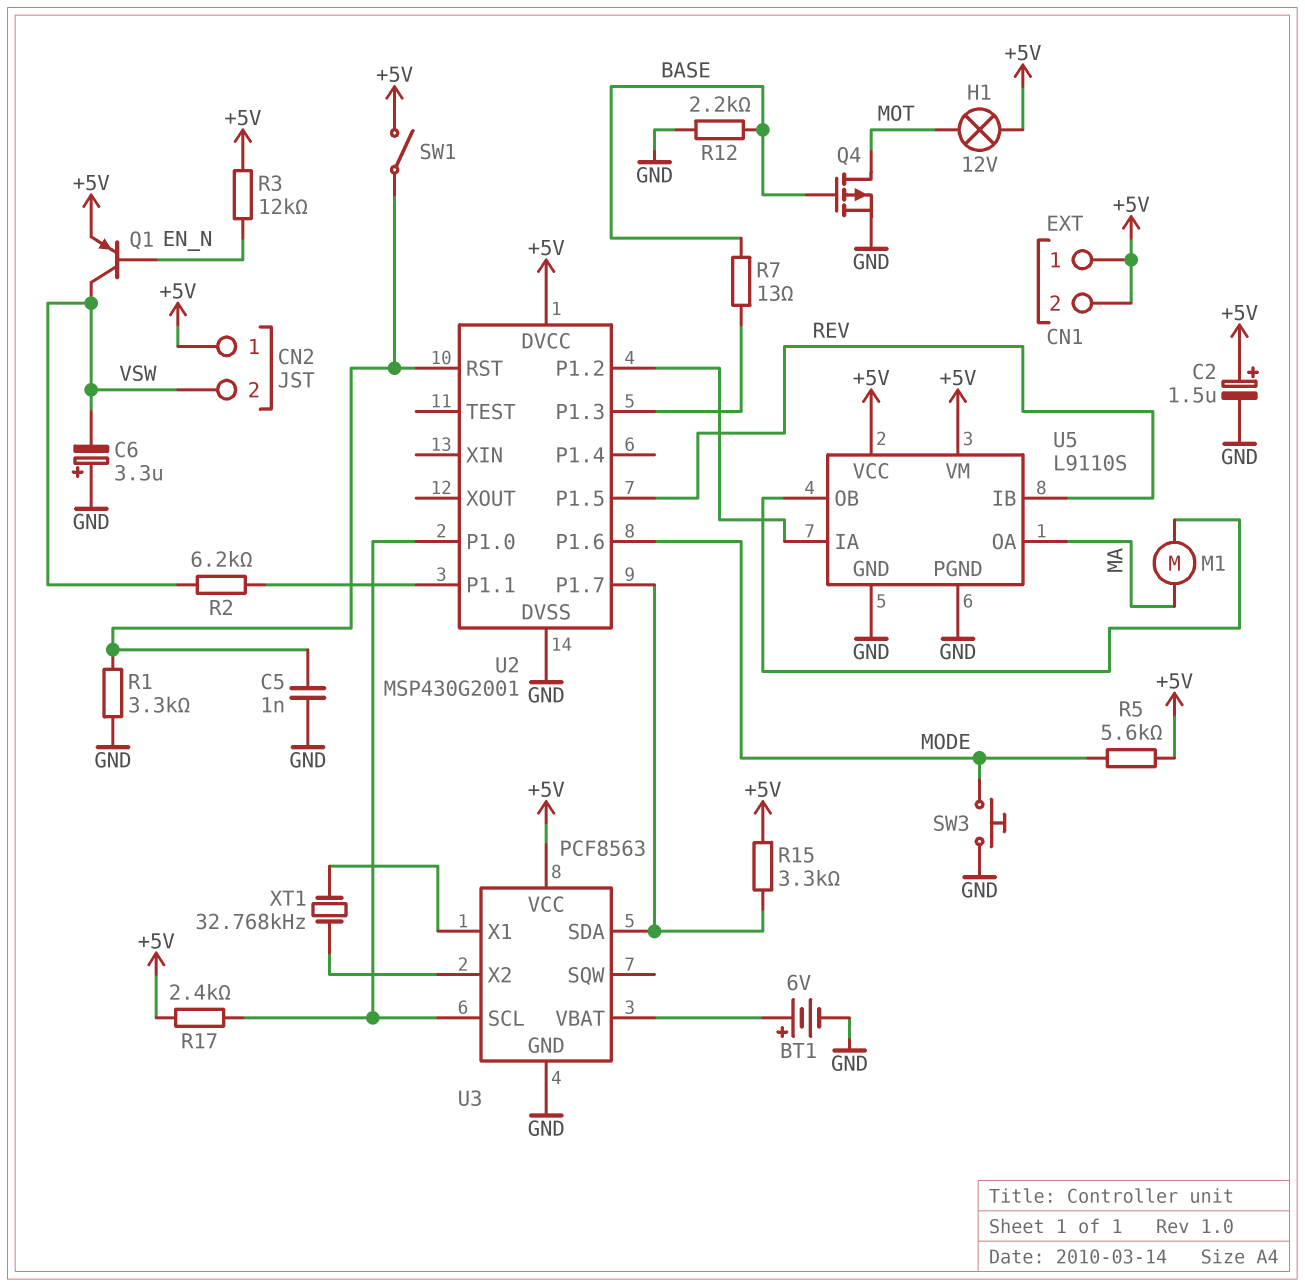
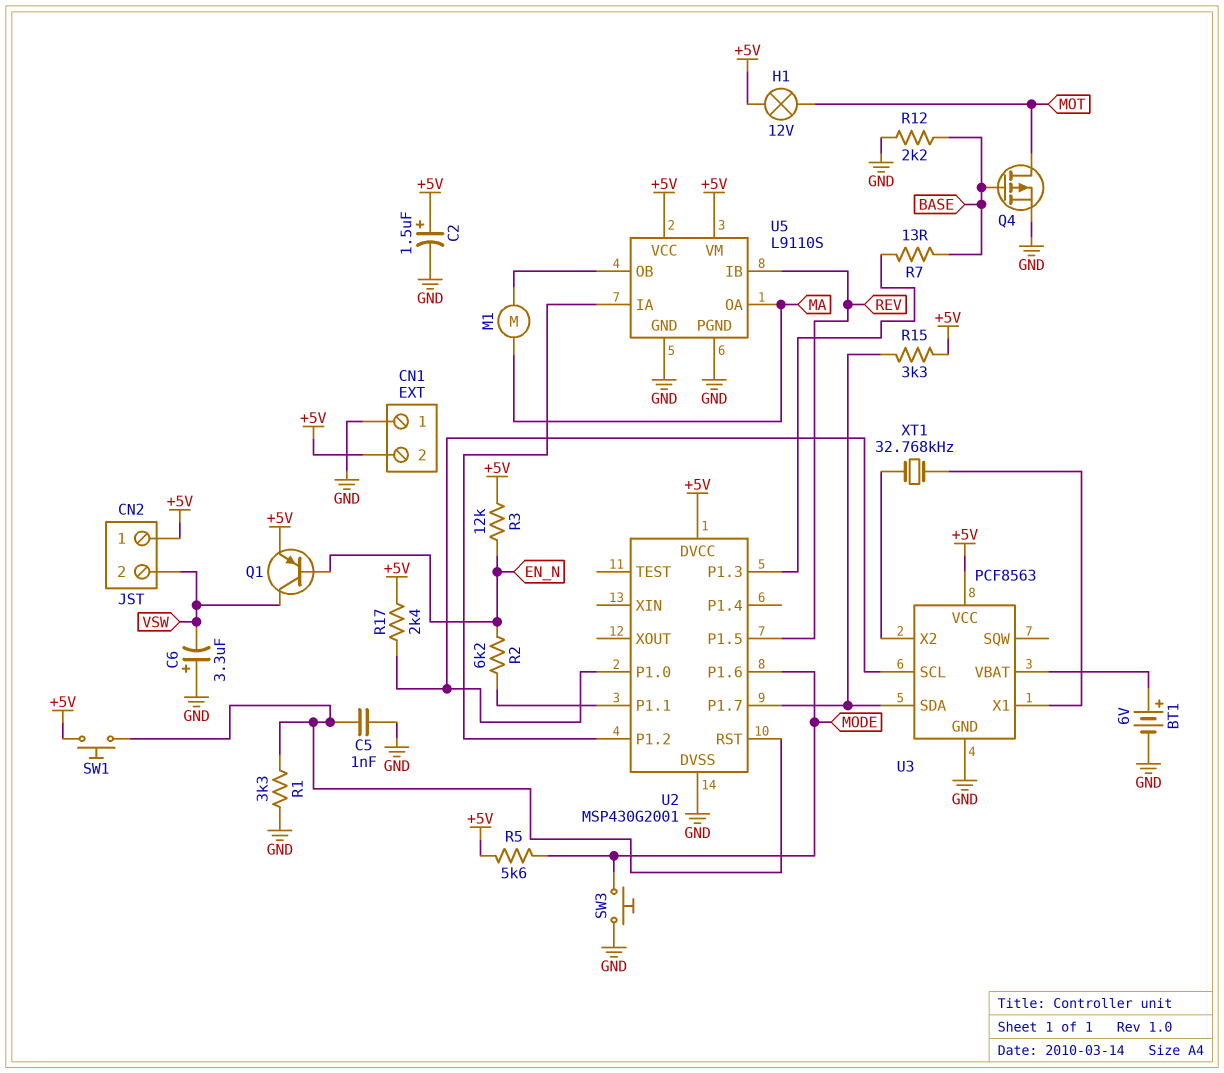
CN1 pin 1: +5V -> GND
R2: 6.2k (U2/P1.1, VSW) -> 6.2k (EN_N, U2/P1.1)
SW1: switch (+5V, U2/RST) -> button (+5V, U2/RST)

